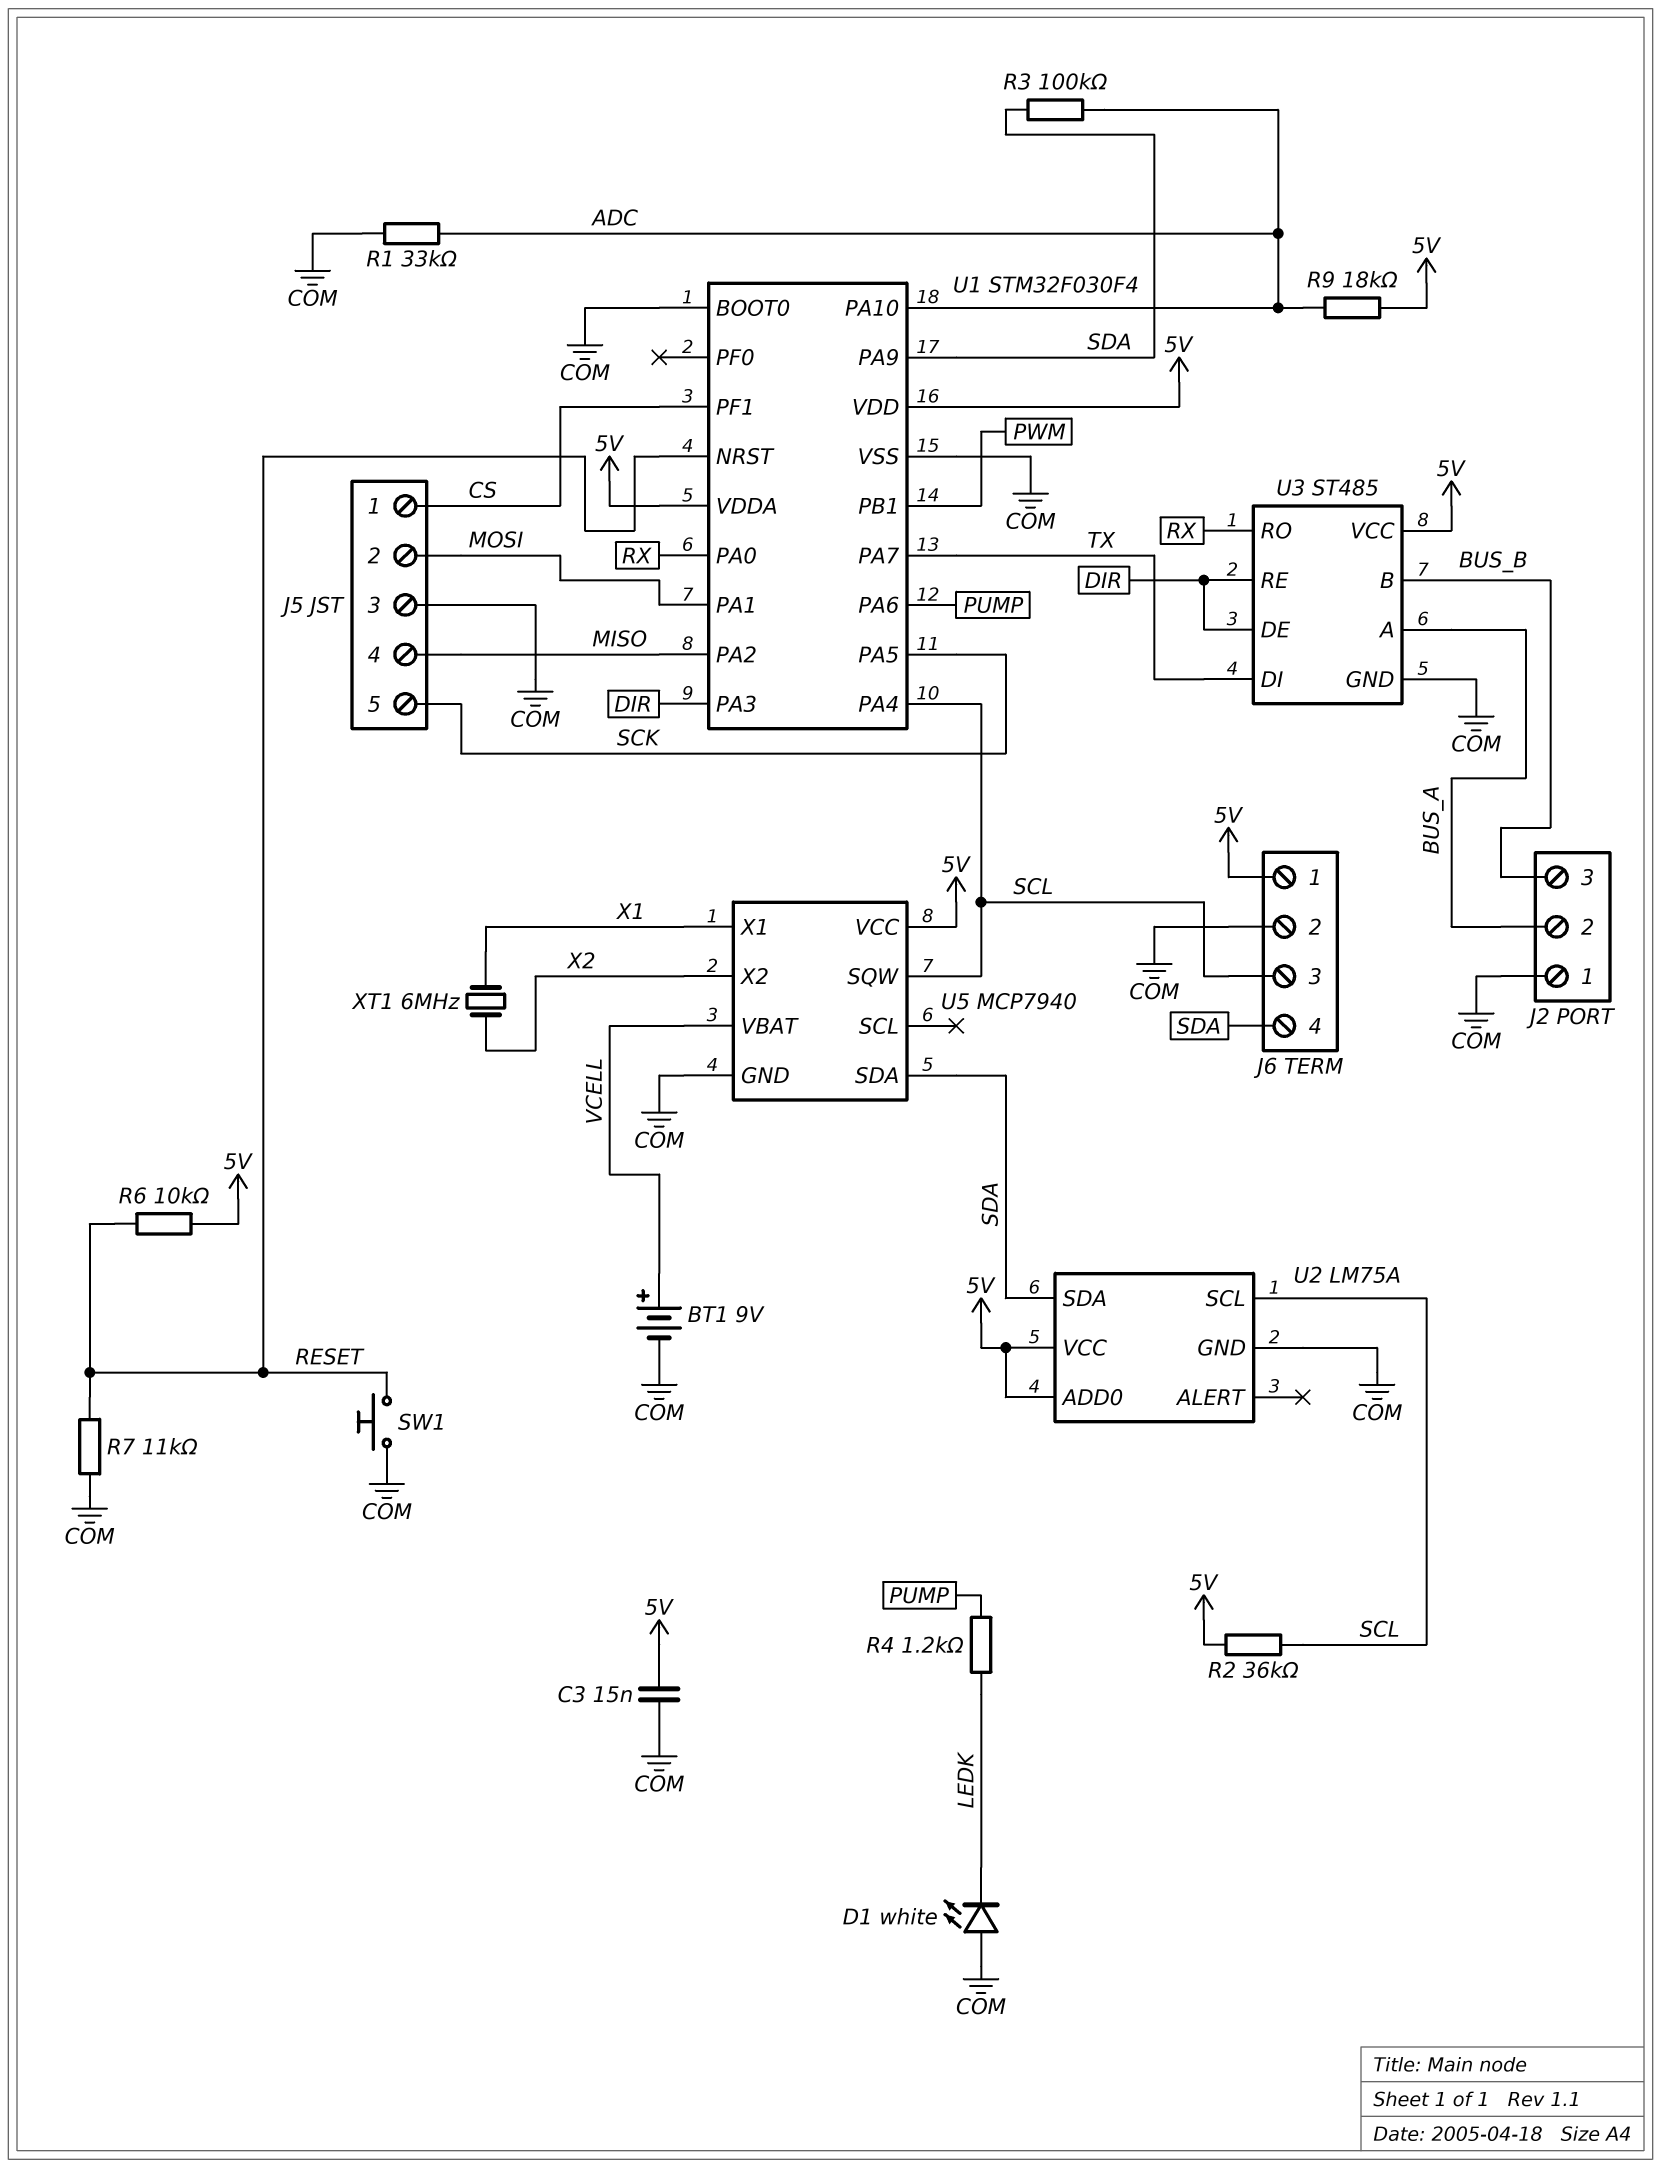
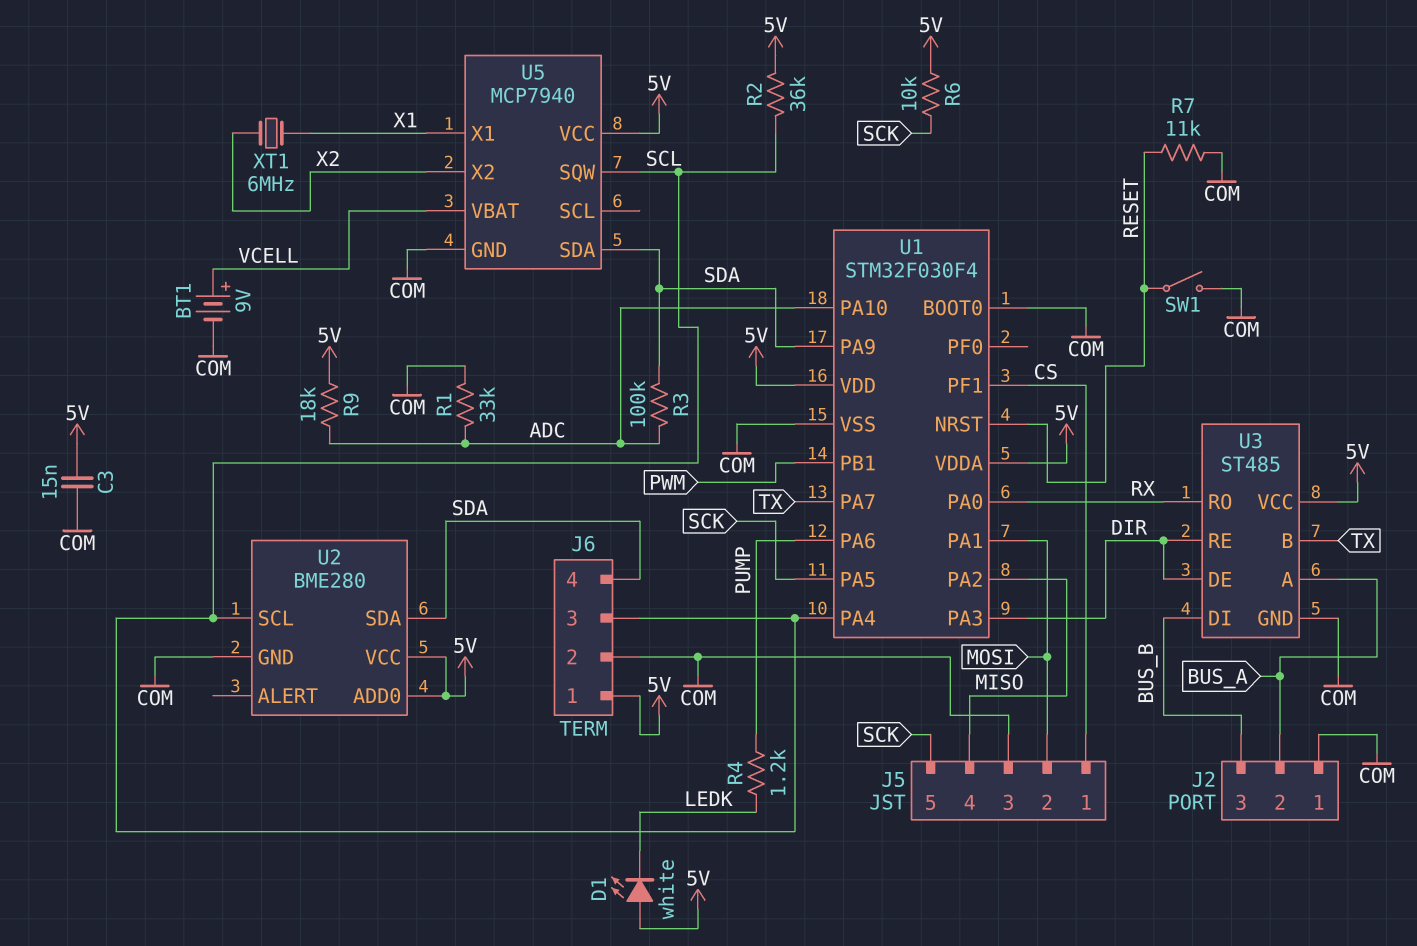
D1: LED white (A COM, K LEDK) -> LED white (A 5V, K LEDK)
R6: 10k (5V, RESET) -> 10k (5V, SCK)
SW1: button (COM, RESET) -> switch (COM, RESET)
U2: LM75A -> BME280
U3 pin B: BUS_B -> TX
U3 pin DI: TX -> BUS_B

